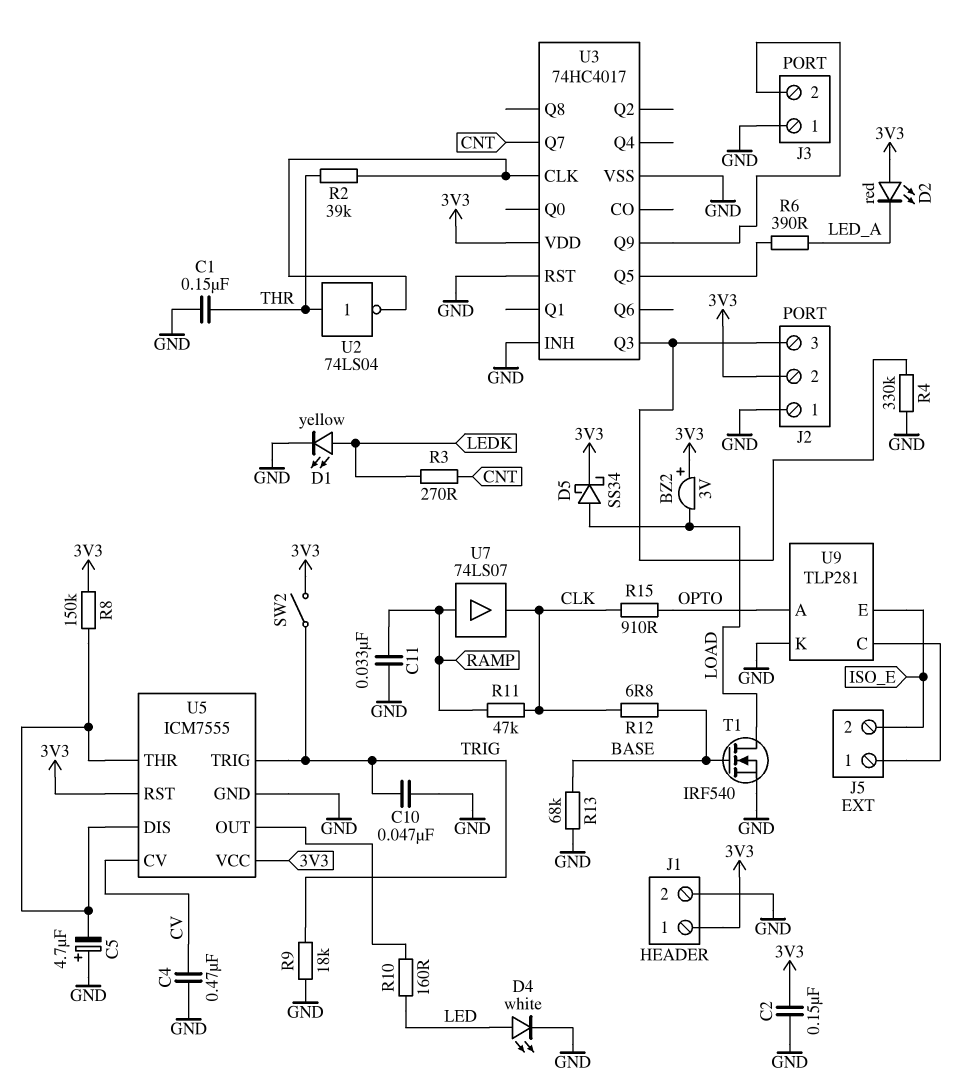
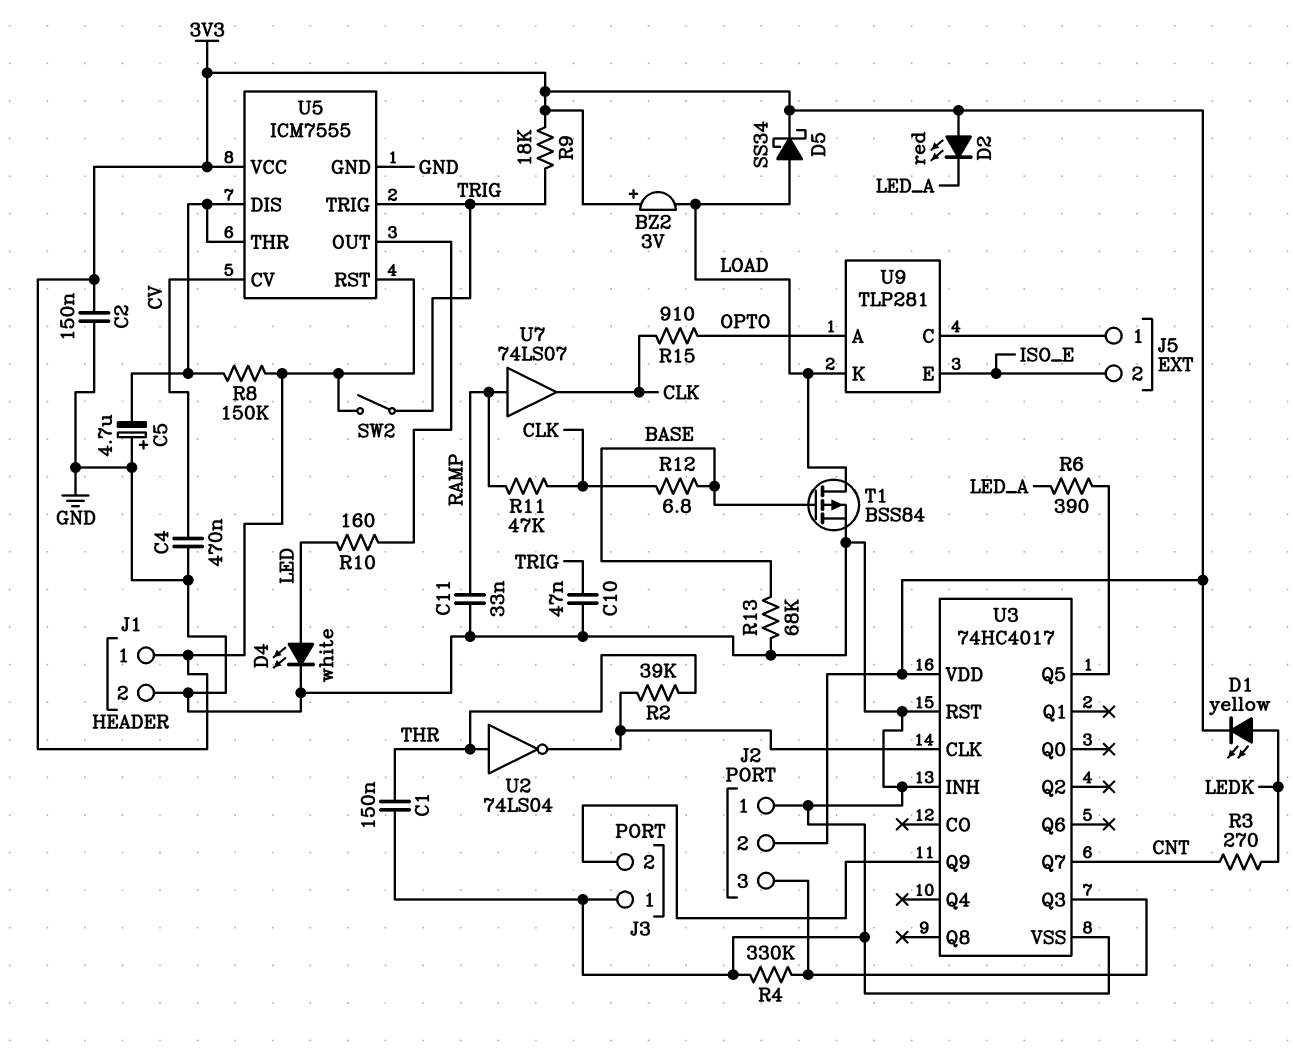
D1: LED yellow (A LEDK, K GND) -> LED yellow (A LEDK, K 3V3)
R9: 18k (GND, TRIG) -> 18k (3V3, TRIG)
T1: NMOS IRF540 (G BASE, D LOAD, S GND) -> PMOS BSS84 (G BASE, D LOAD, S GND)
U9 pin K: GND -> LOAD

